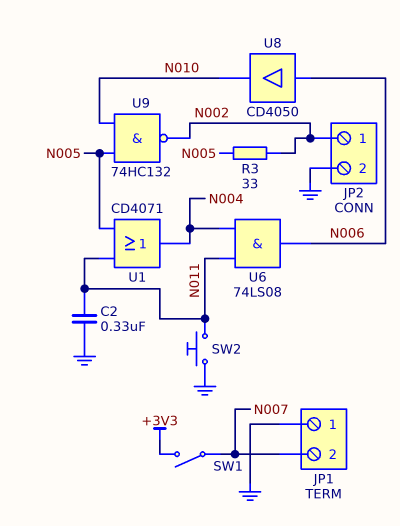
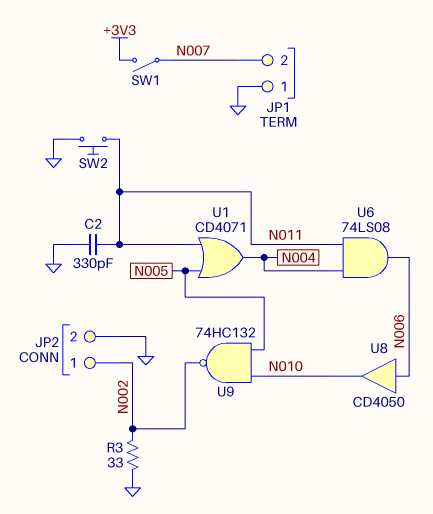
C2: 330nF (GND, N011) -> 330pF (GND, N011)
R3: 33 (N002, N005) -> 33 (GND, N002)

